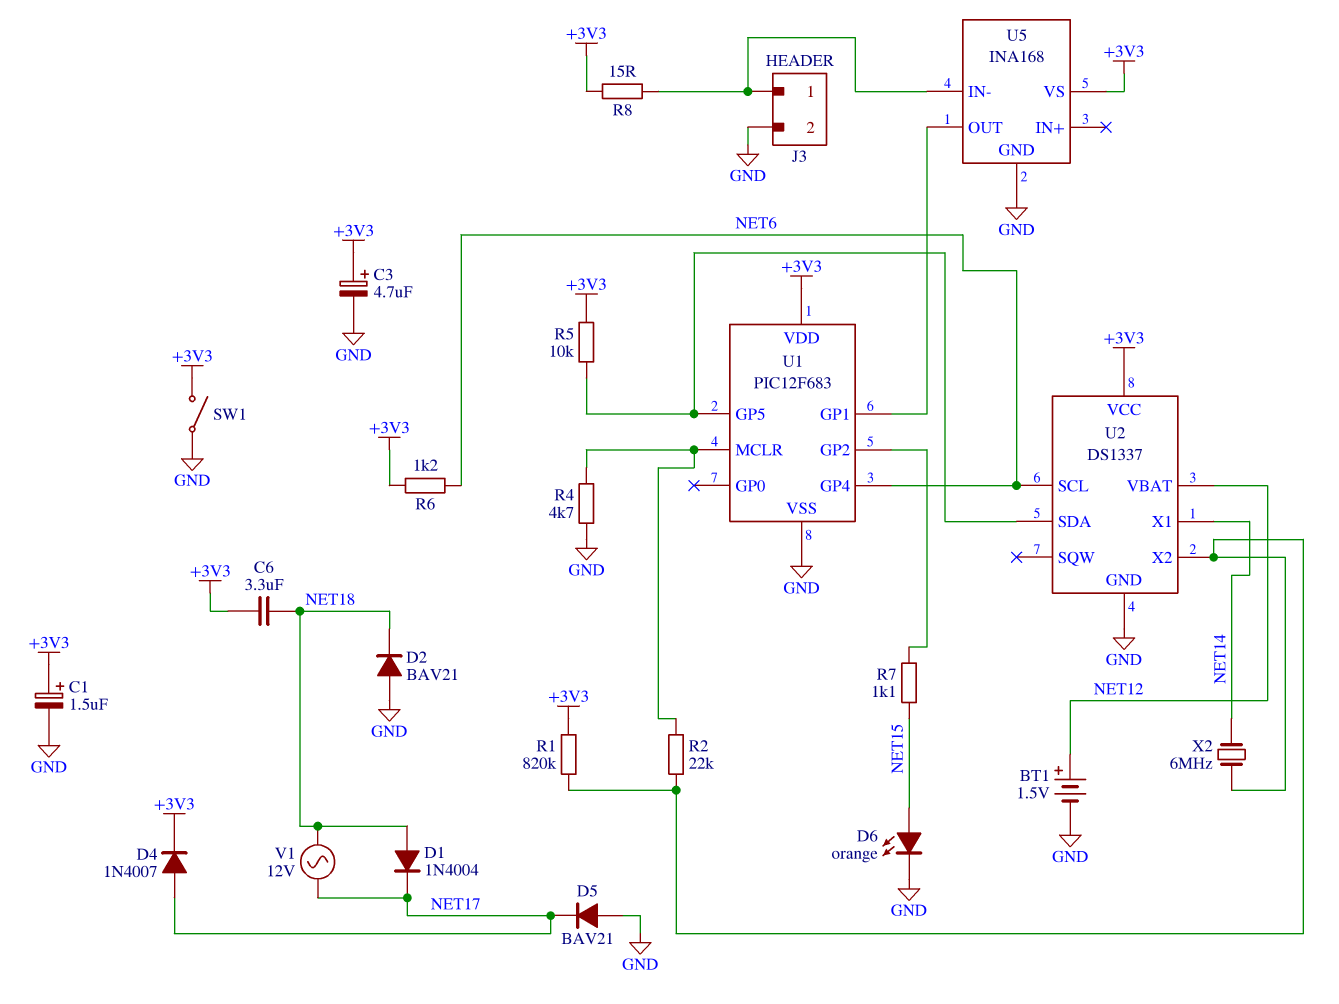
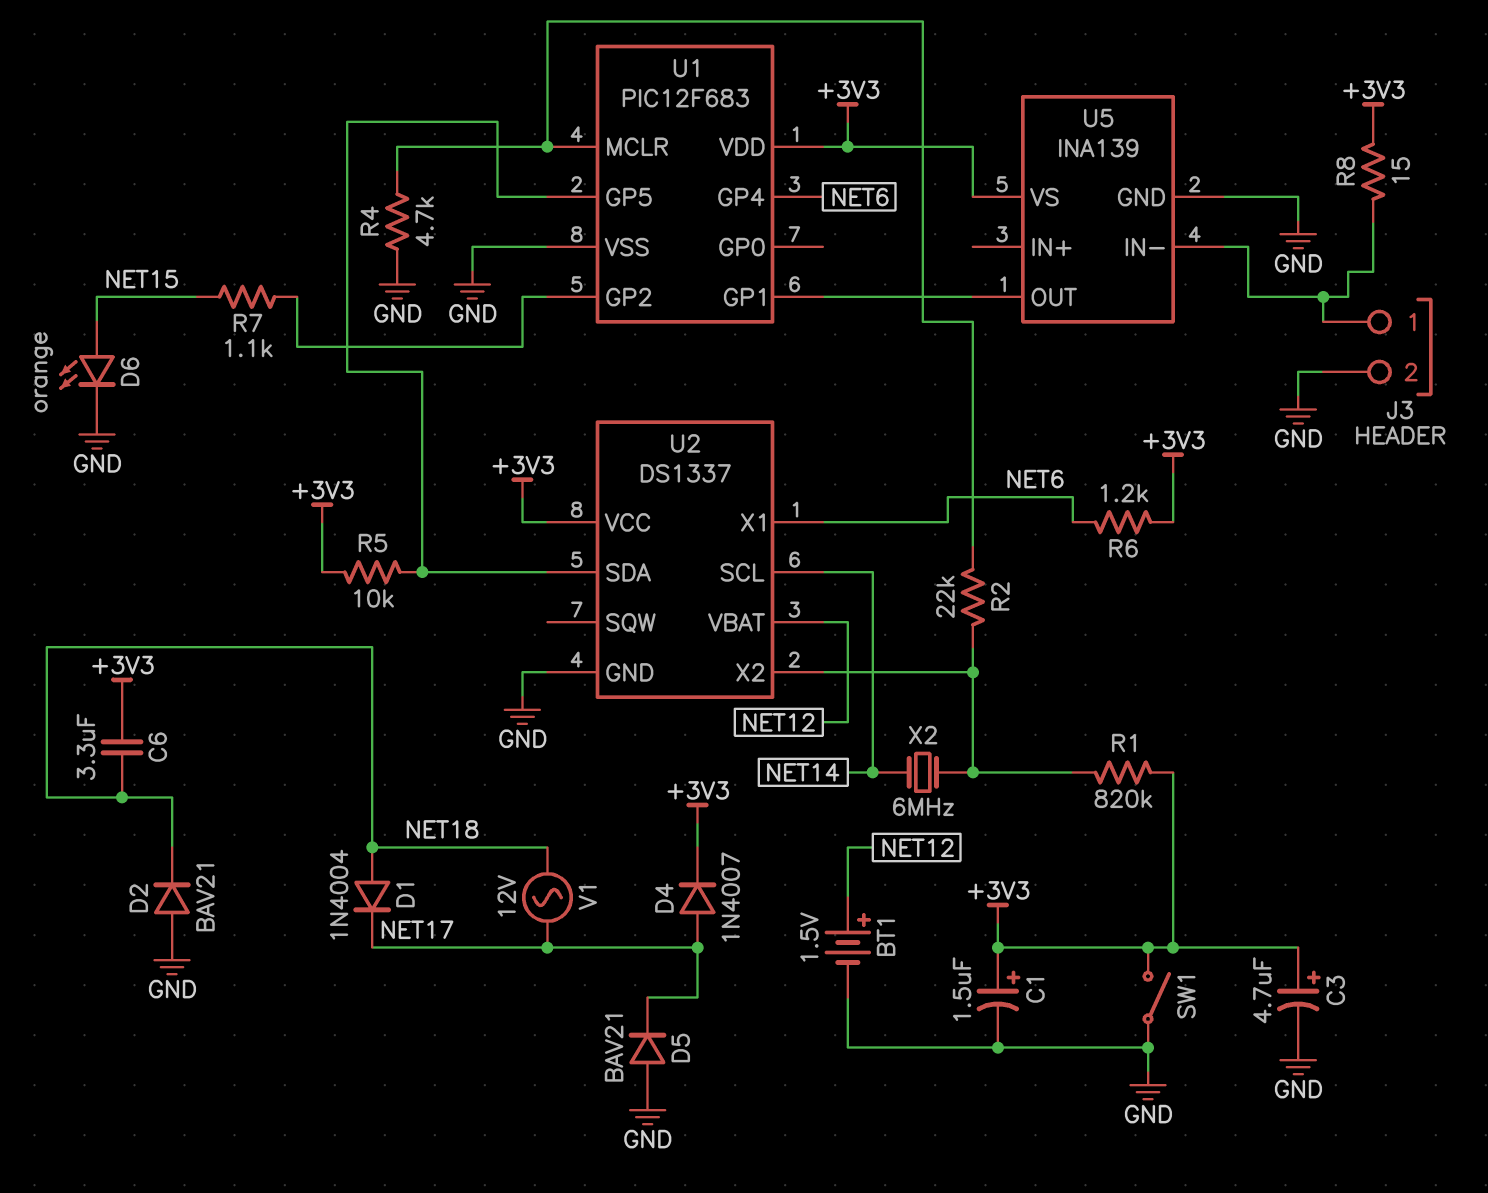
U2 pin SCL: NET6 -> NET14
U2 pin X1: NET14 -> NET6
U5: INA168 -> INA139

